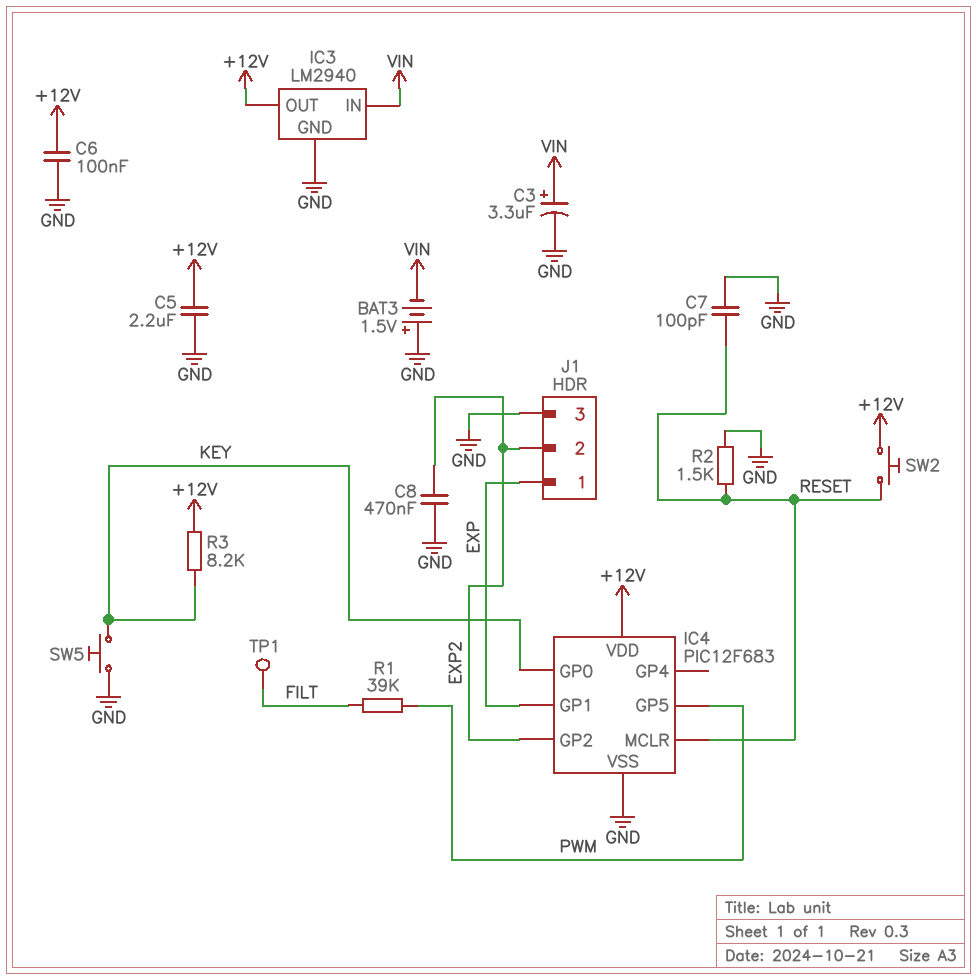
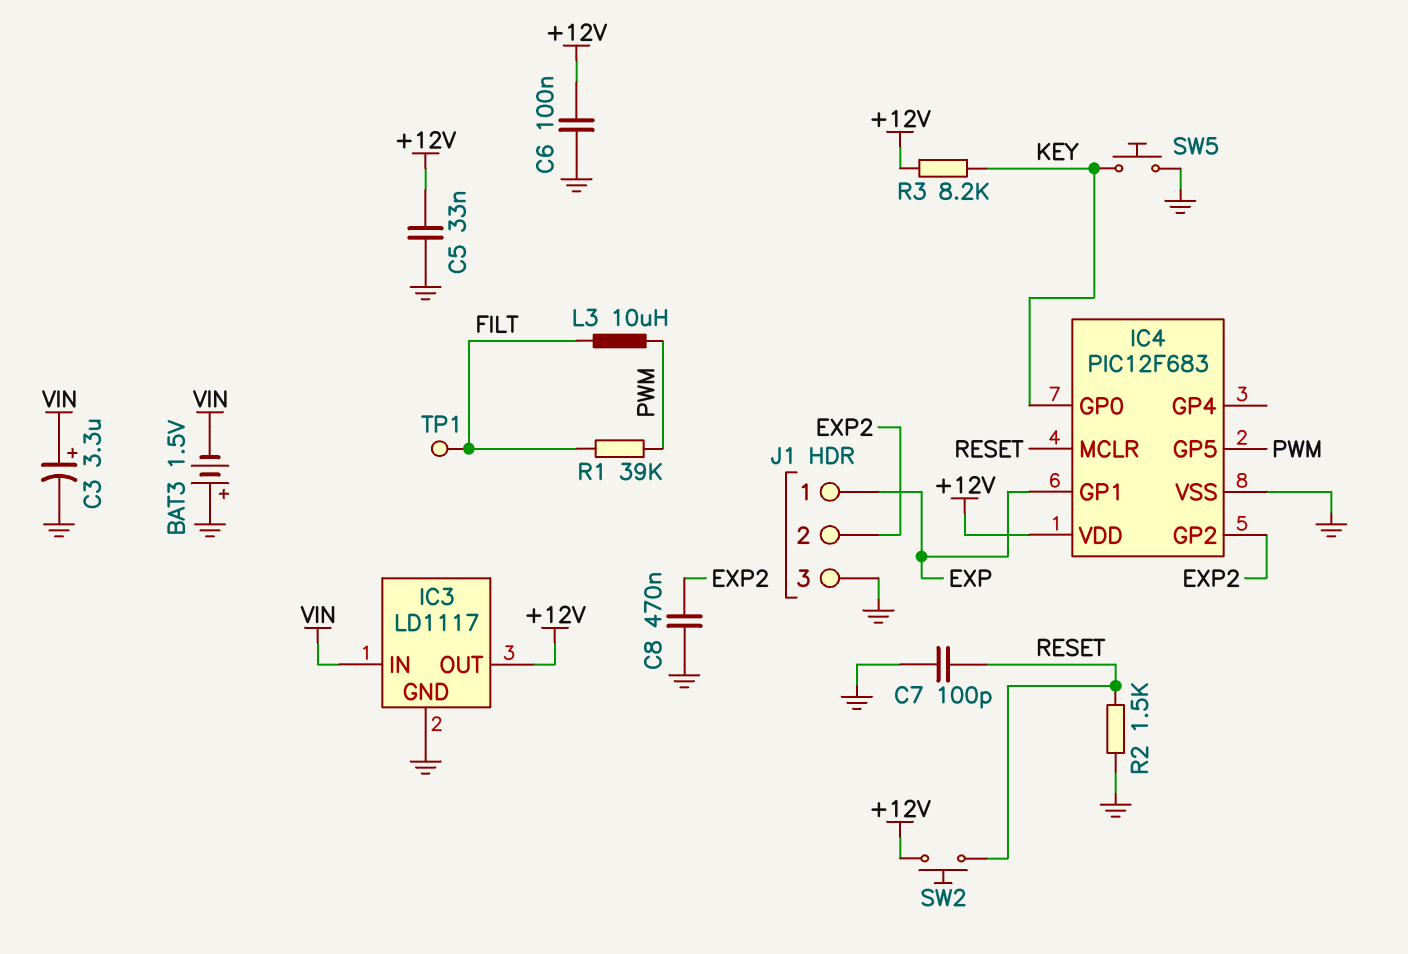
C5: 2.2uF (+12V, GND) -> 33nF (+12V, GND)
IC3: LM2940 -> LD1117
L3: none -> 10uH (FILT, PWM)

